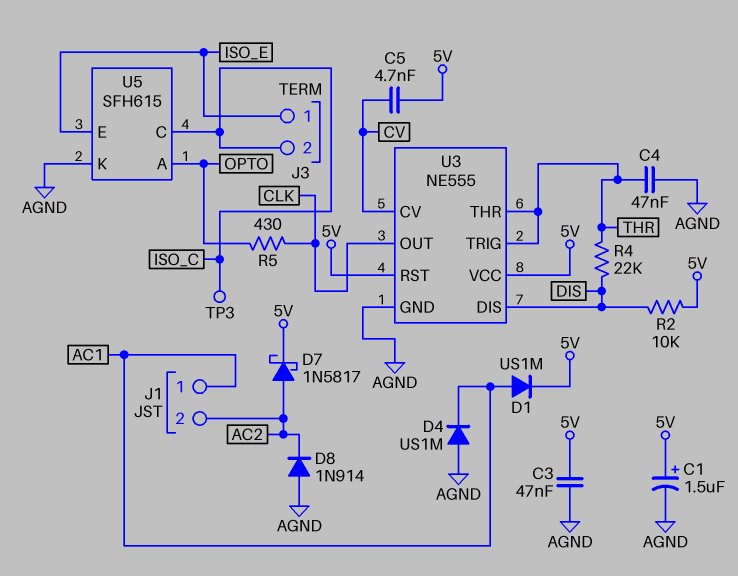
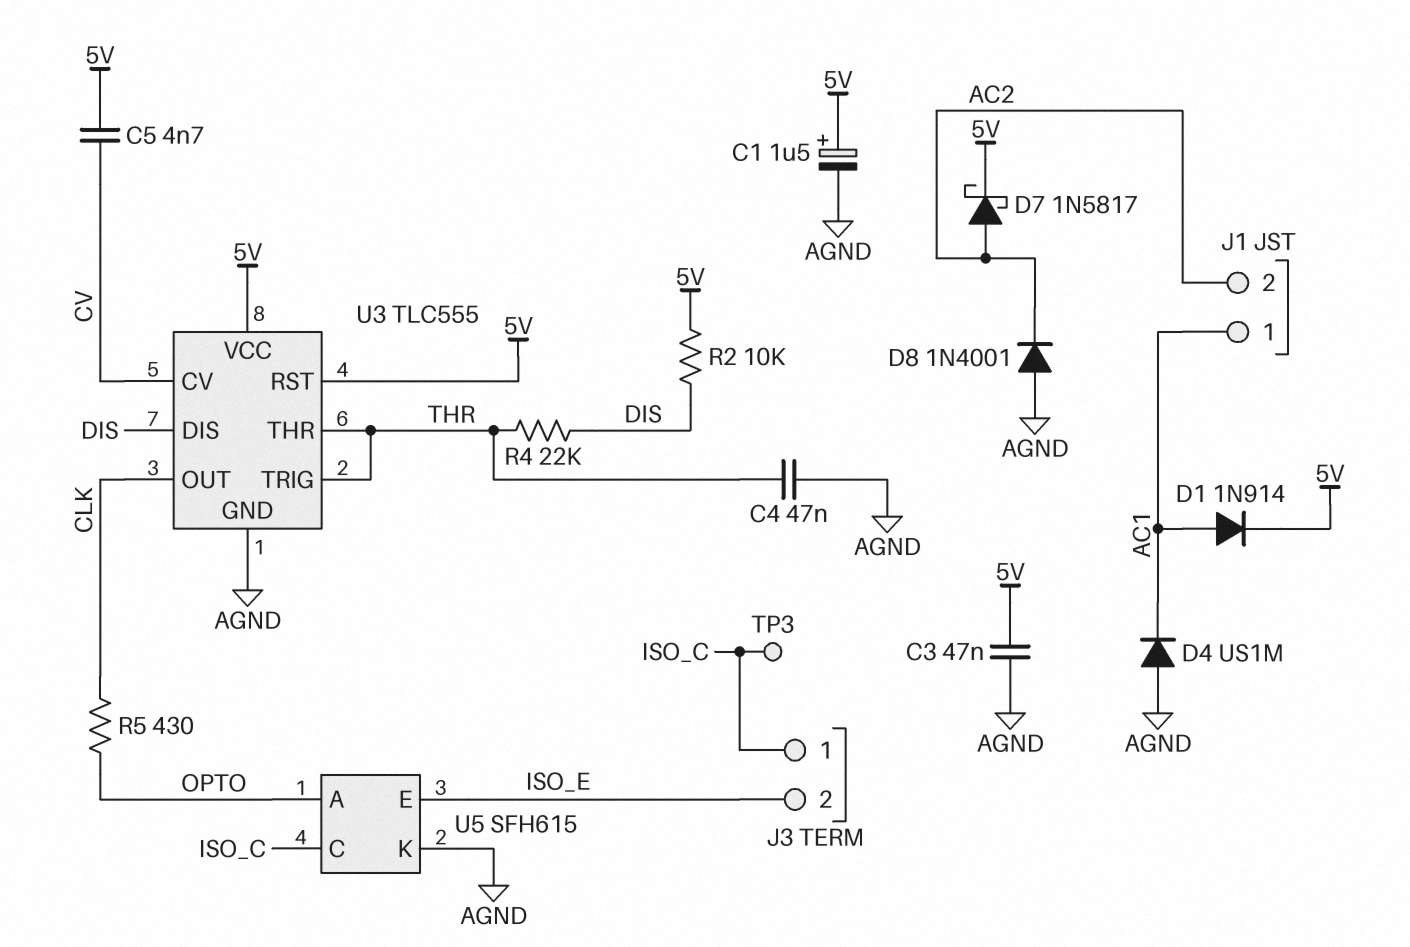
D1: diode US1M (A AC1, K 5V) -> diode 1N914 (A AC1, K 5V)
D8: diode 1N914 (A AGND, K AC2) -> diode 1N4001 (A AGND, K AC2)
J3 pin 1: ISO_E -> ISO_C
J3 pin 2: ISO_C -> ISO_E
U3: NE555 -> TLC555

